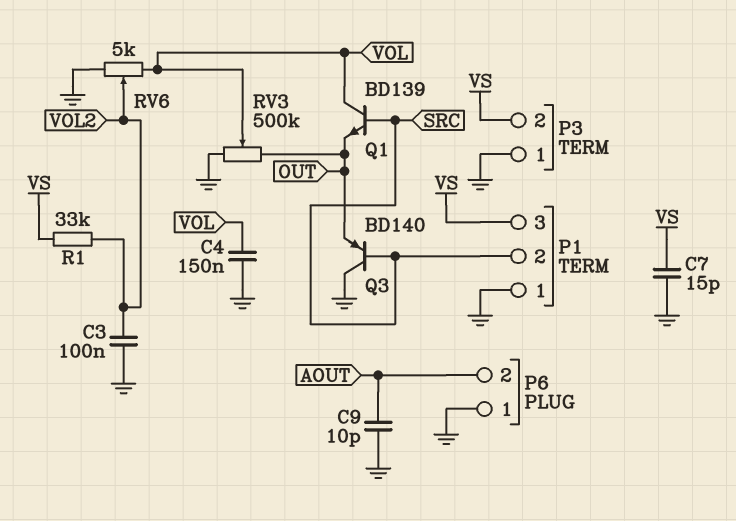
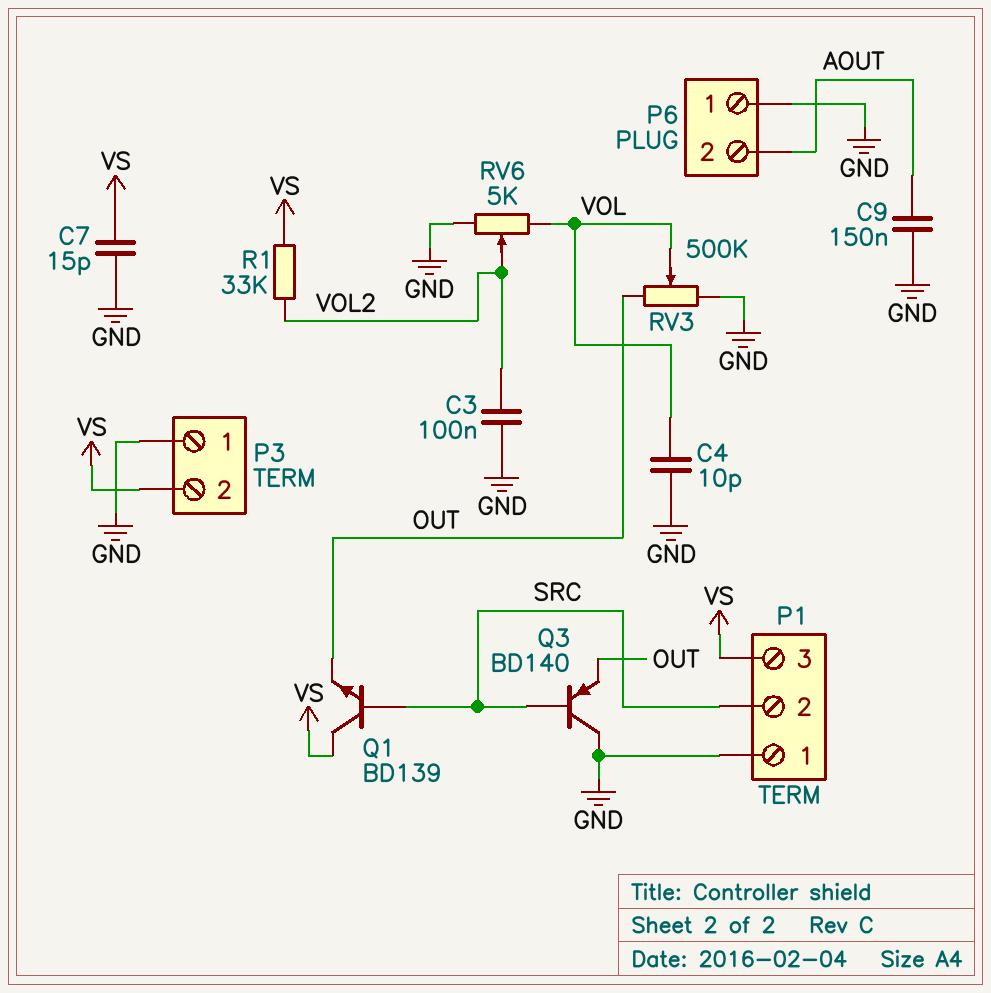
C4: 150nF (GND, VOL) -> 10pF (GND, VOL)
C9: 10pF (AOUT, GND) -> 150nF (AOUT, GND)
Q1: NPN BD139 (B SRC, C VOL, E OUT) -> NPN BD139 (B SRC, C VS, E OUT)

